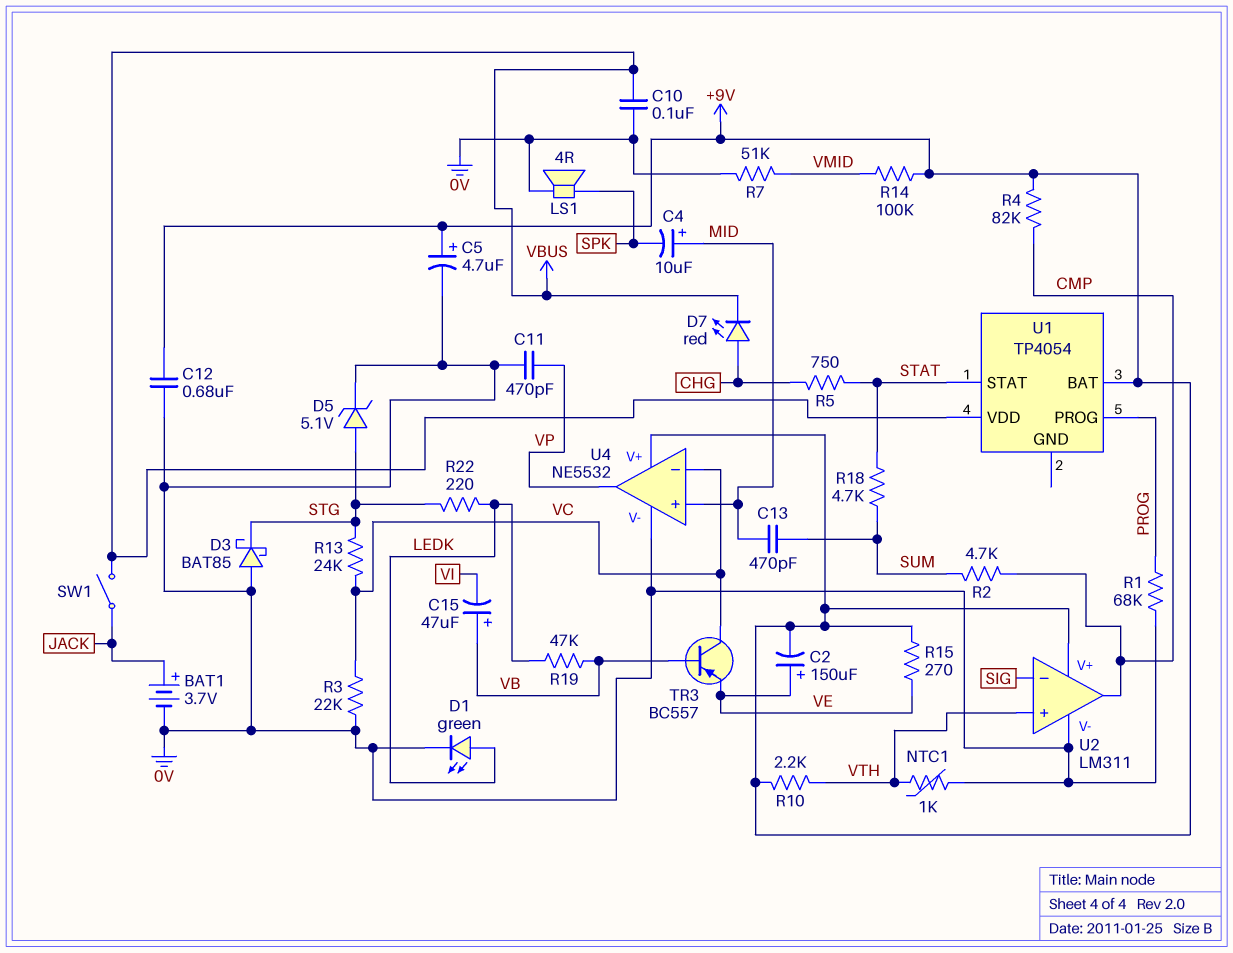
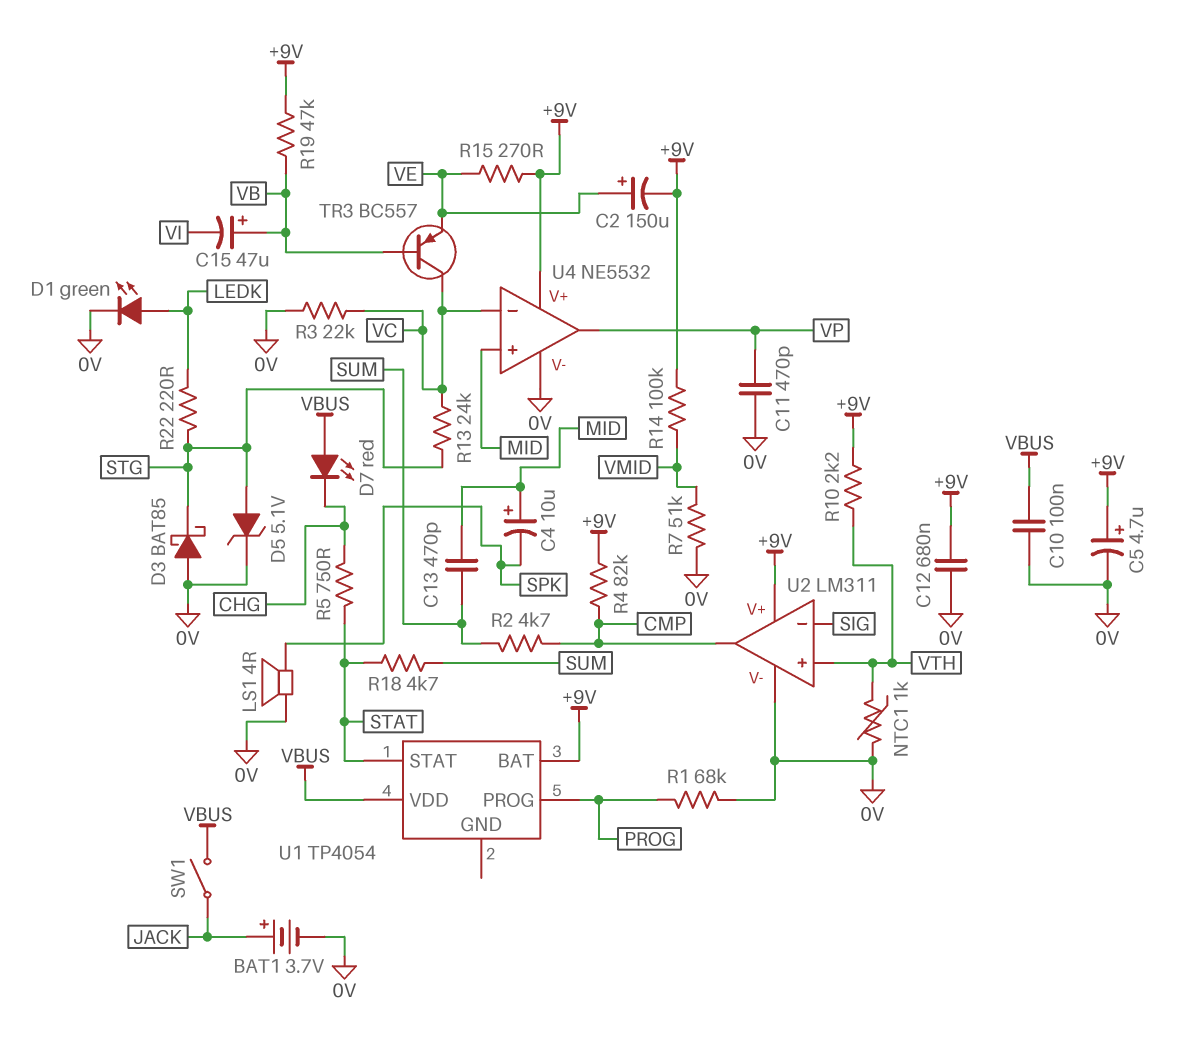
D7: LED red (A CHG, K VBUS) -> LED red (A VBUS, K CHG)
R19: 47k (LEDK, VB) -> 47k (+9V, VB)

